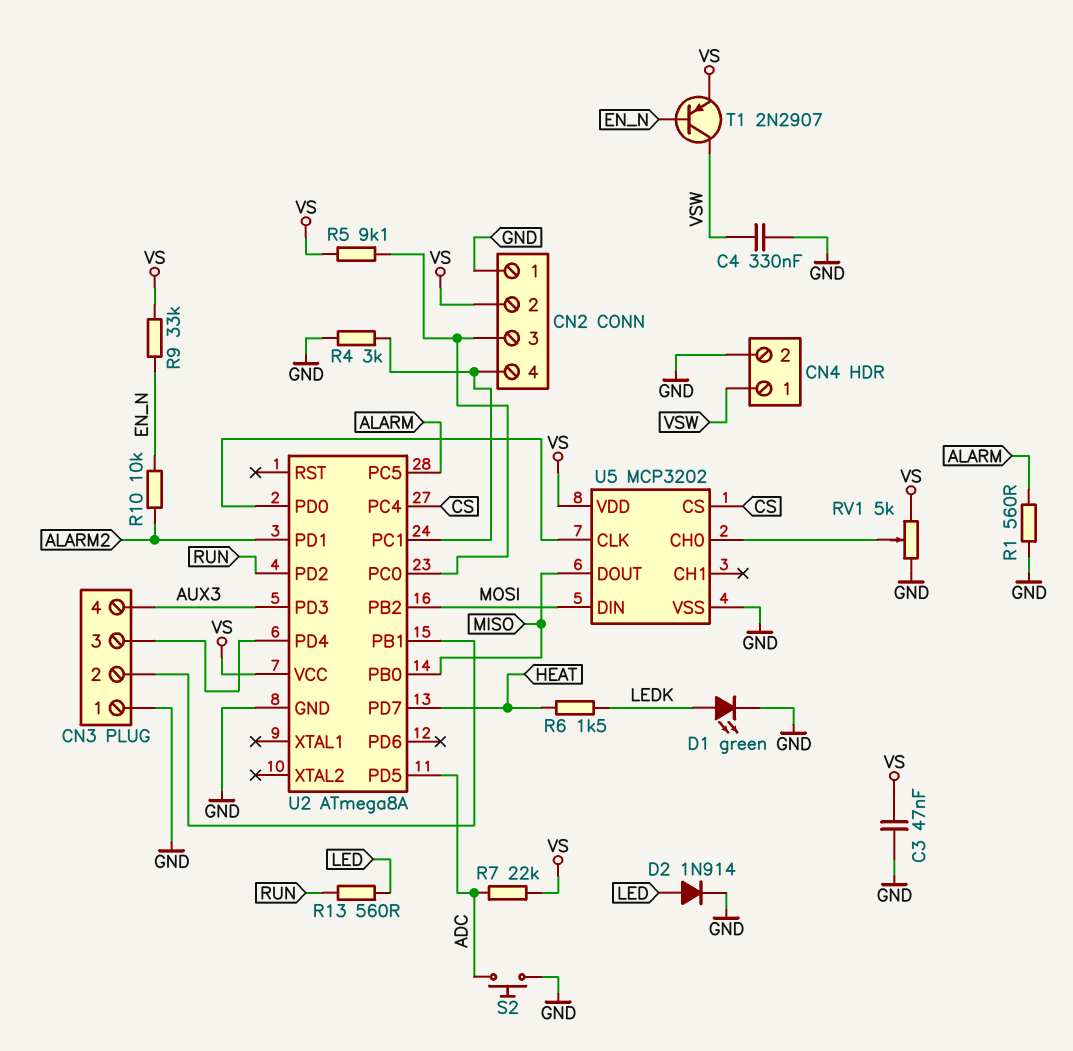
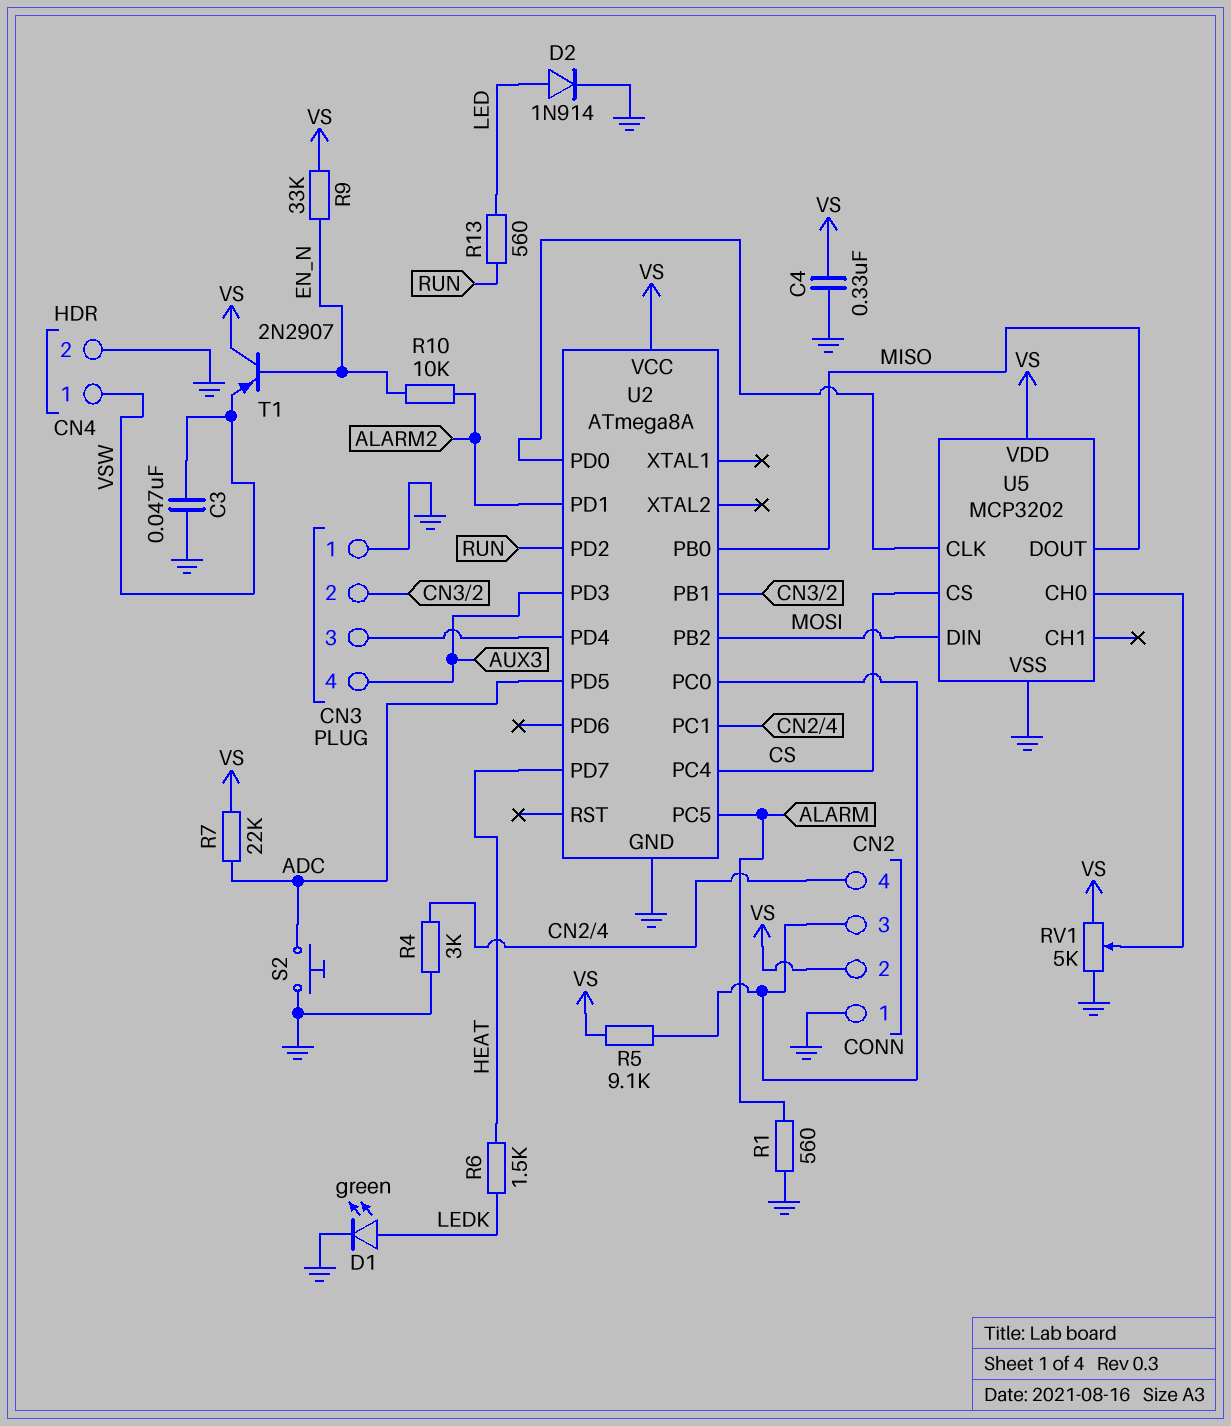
C3: 47nF (GND, VS) -> 47nF (GND, VSW)
C4: 330nF (GND, VSW) -> 330nF (GND, VS)
T1: PNP 2N2907 (B EN_N, C VSW, E VS) -> PNP 2N2907 (B EN_N, C VS, E VSW)

